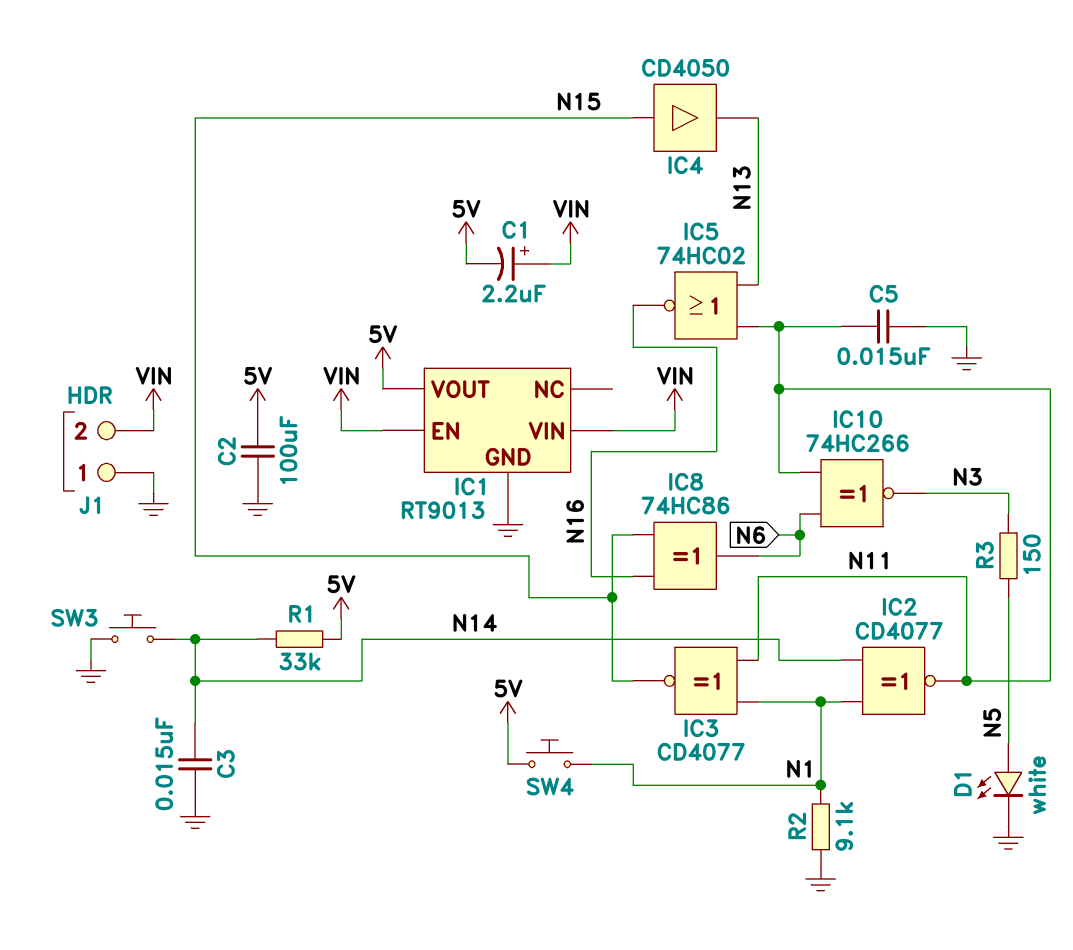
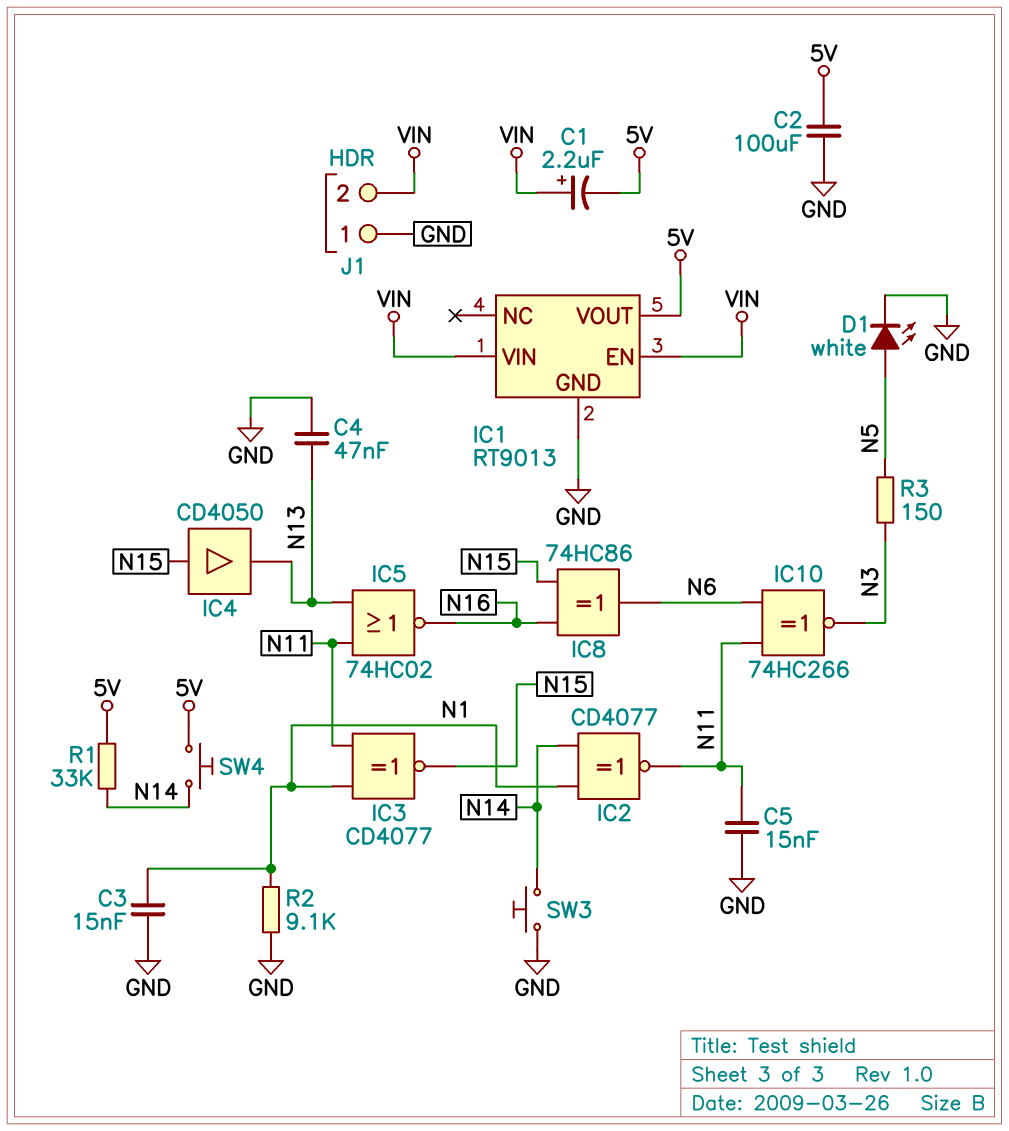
C3: 15nF (GND, N14) -> 15nF (GND, N1)
C4: none -> 47nF (GND, N13)
SW4: button (5V, N1) -> button (5V, N14)

